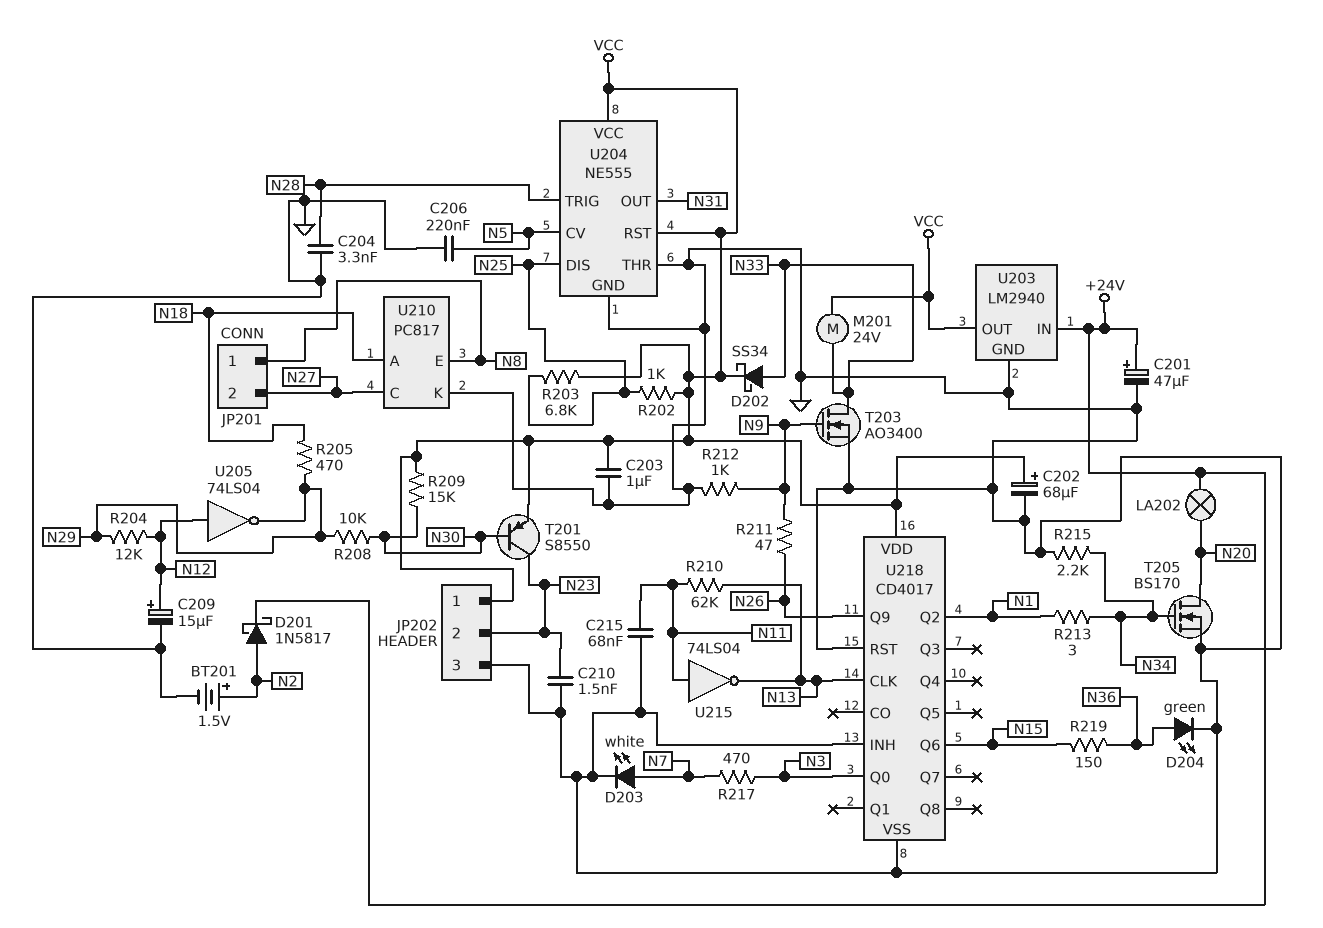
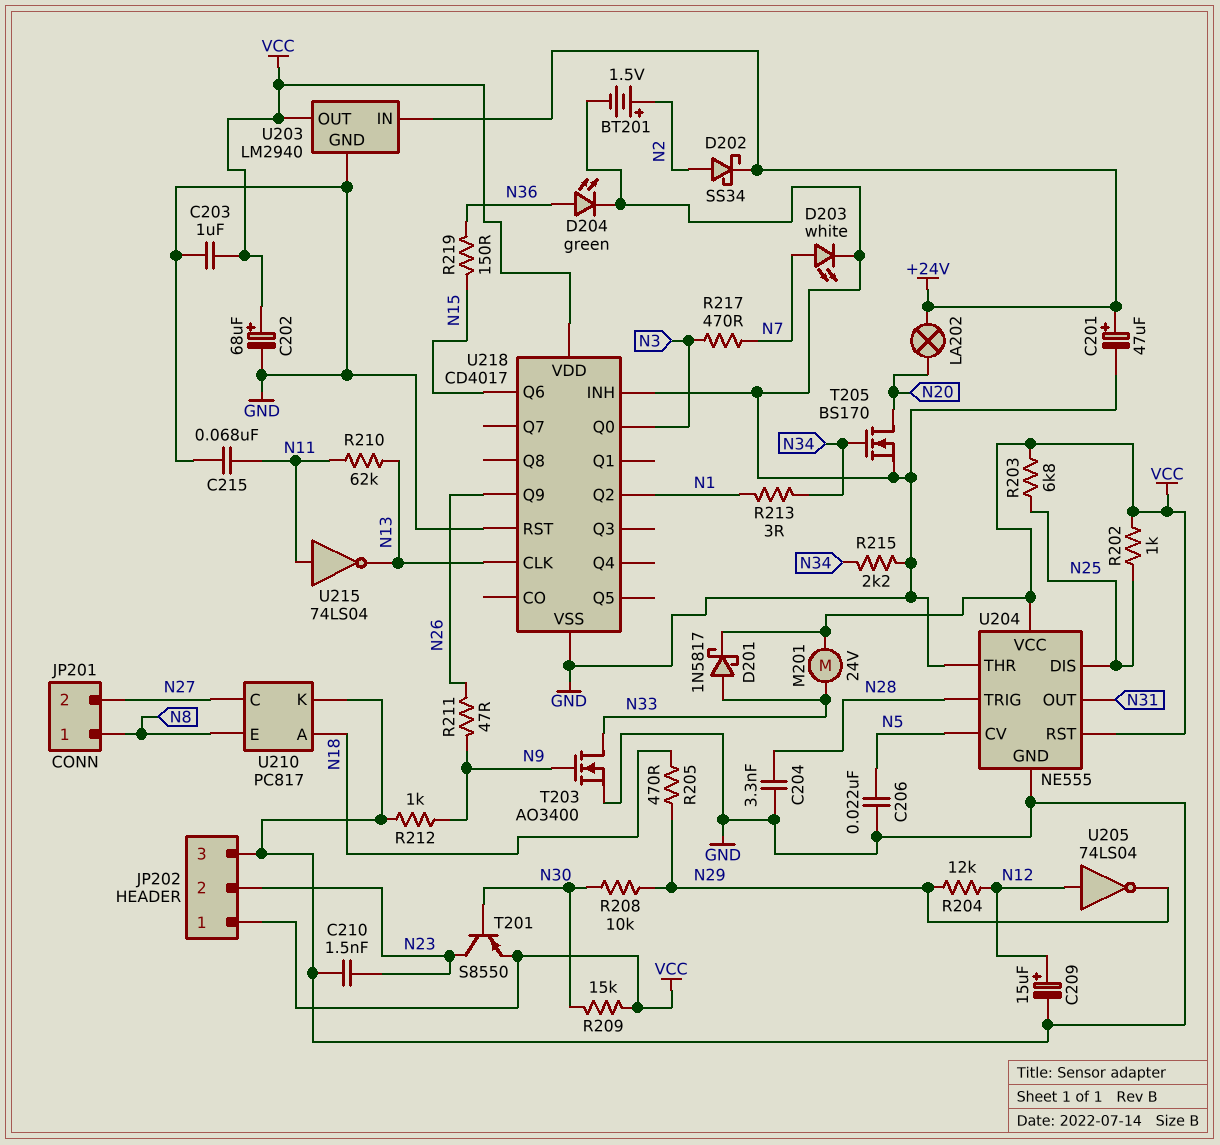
C206: 220nF (GND, N5) -> 22nF (GND, N5)
D201: schottky 1N5817 (A N2, K +24V) -> schottky 1N5817 (A N33, K VCC)
D202: schottky SS34 (A N33, K VCC) -> schottky SS34 (A N2, K +24V)

